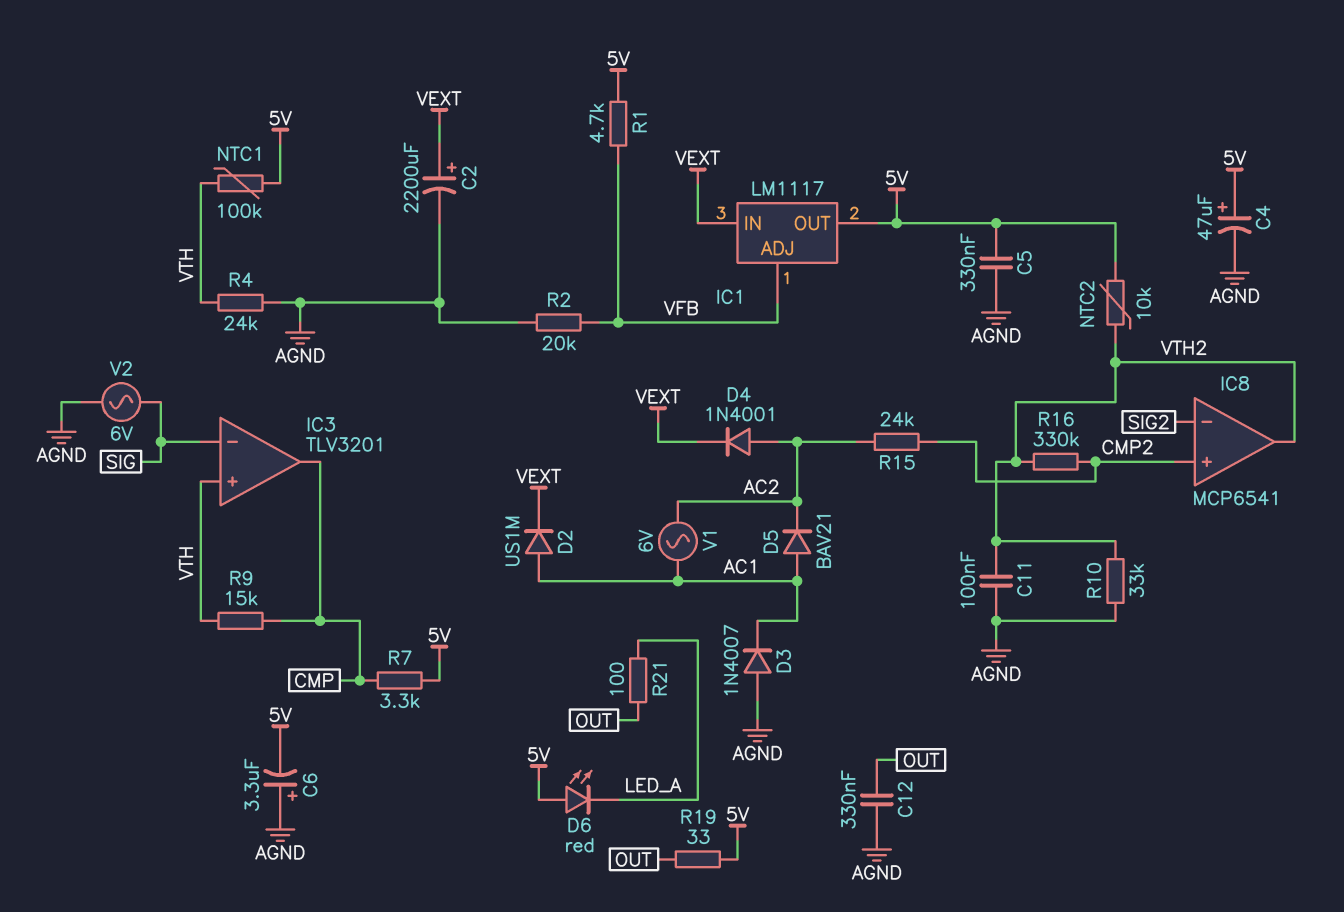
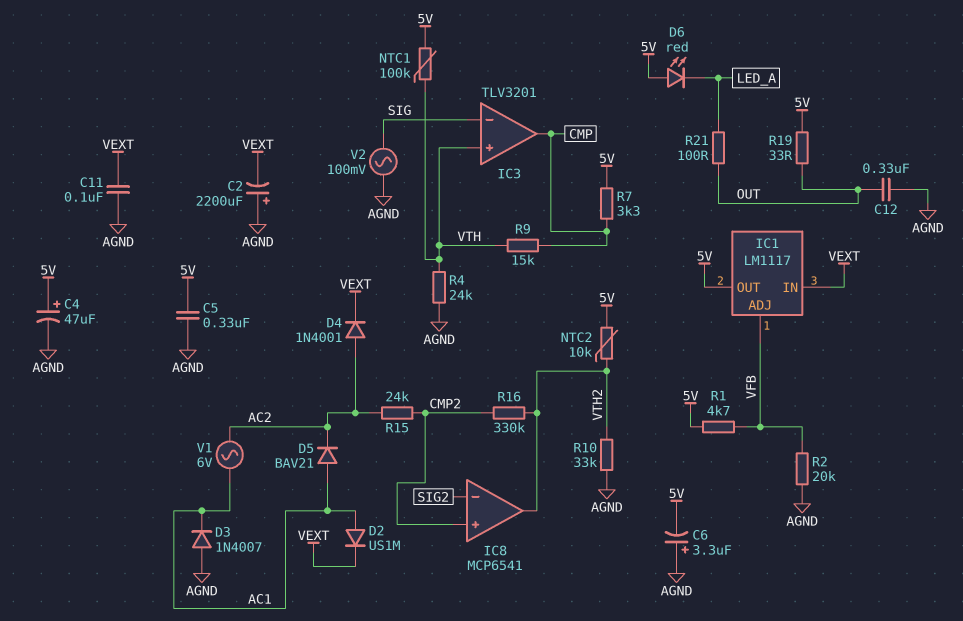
C2: 2200uF (plus VEXT, minus AGND) -> 2200uF (plus AGND, minus VEXT)
C11: 100nF (AGND, VTH2) -> 100nF (AGND, VEXT)
V2: AC 6V (AGND, SIG) -> AC 100mV (AGND, SIG)

